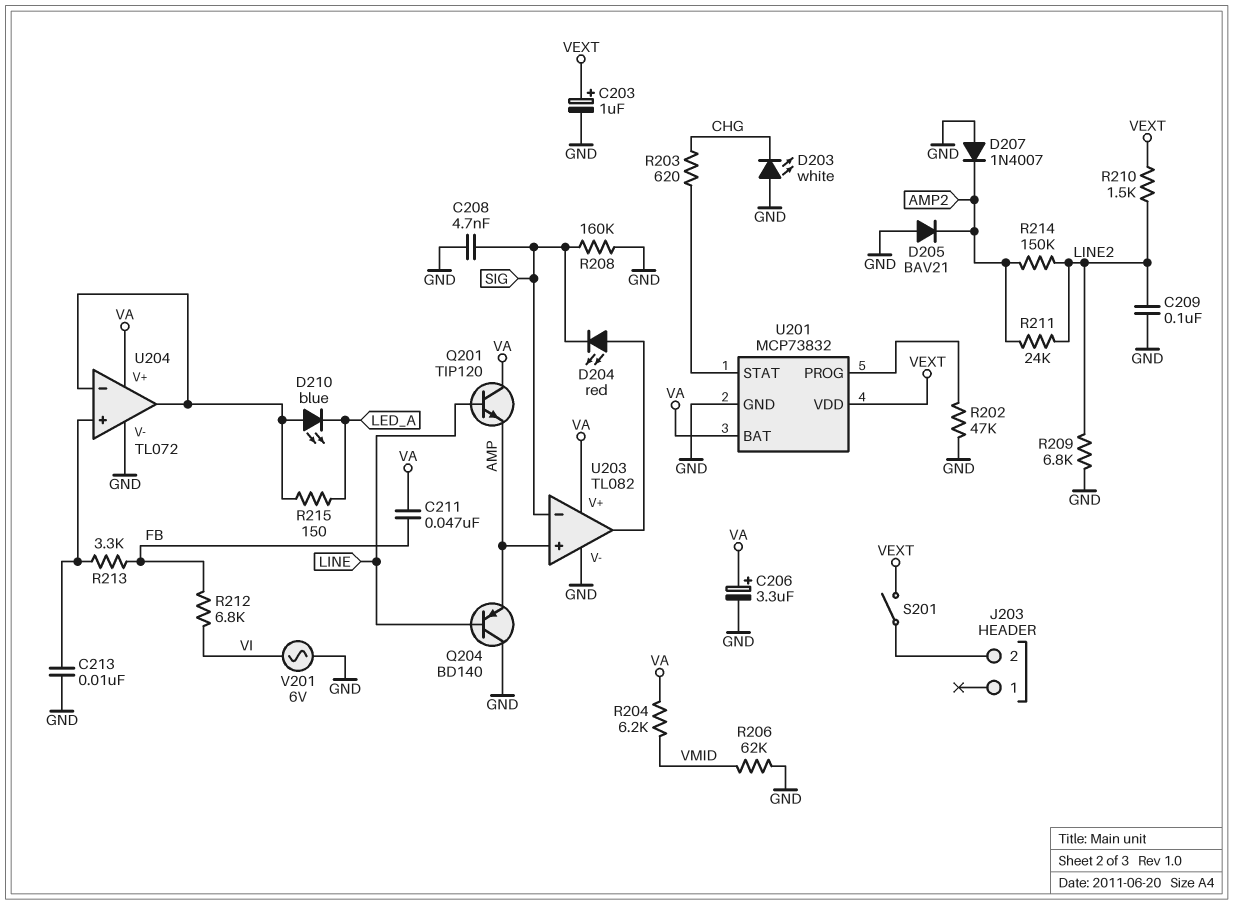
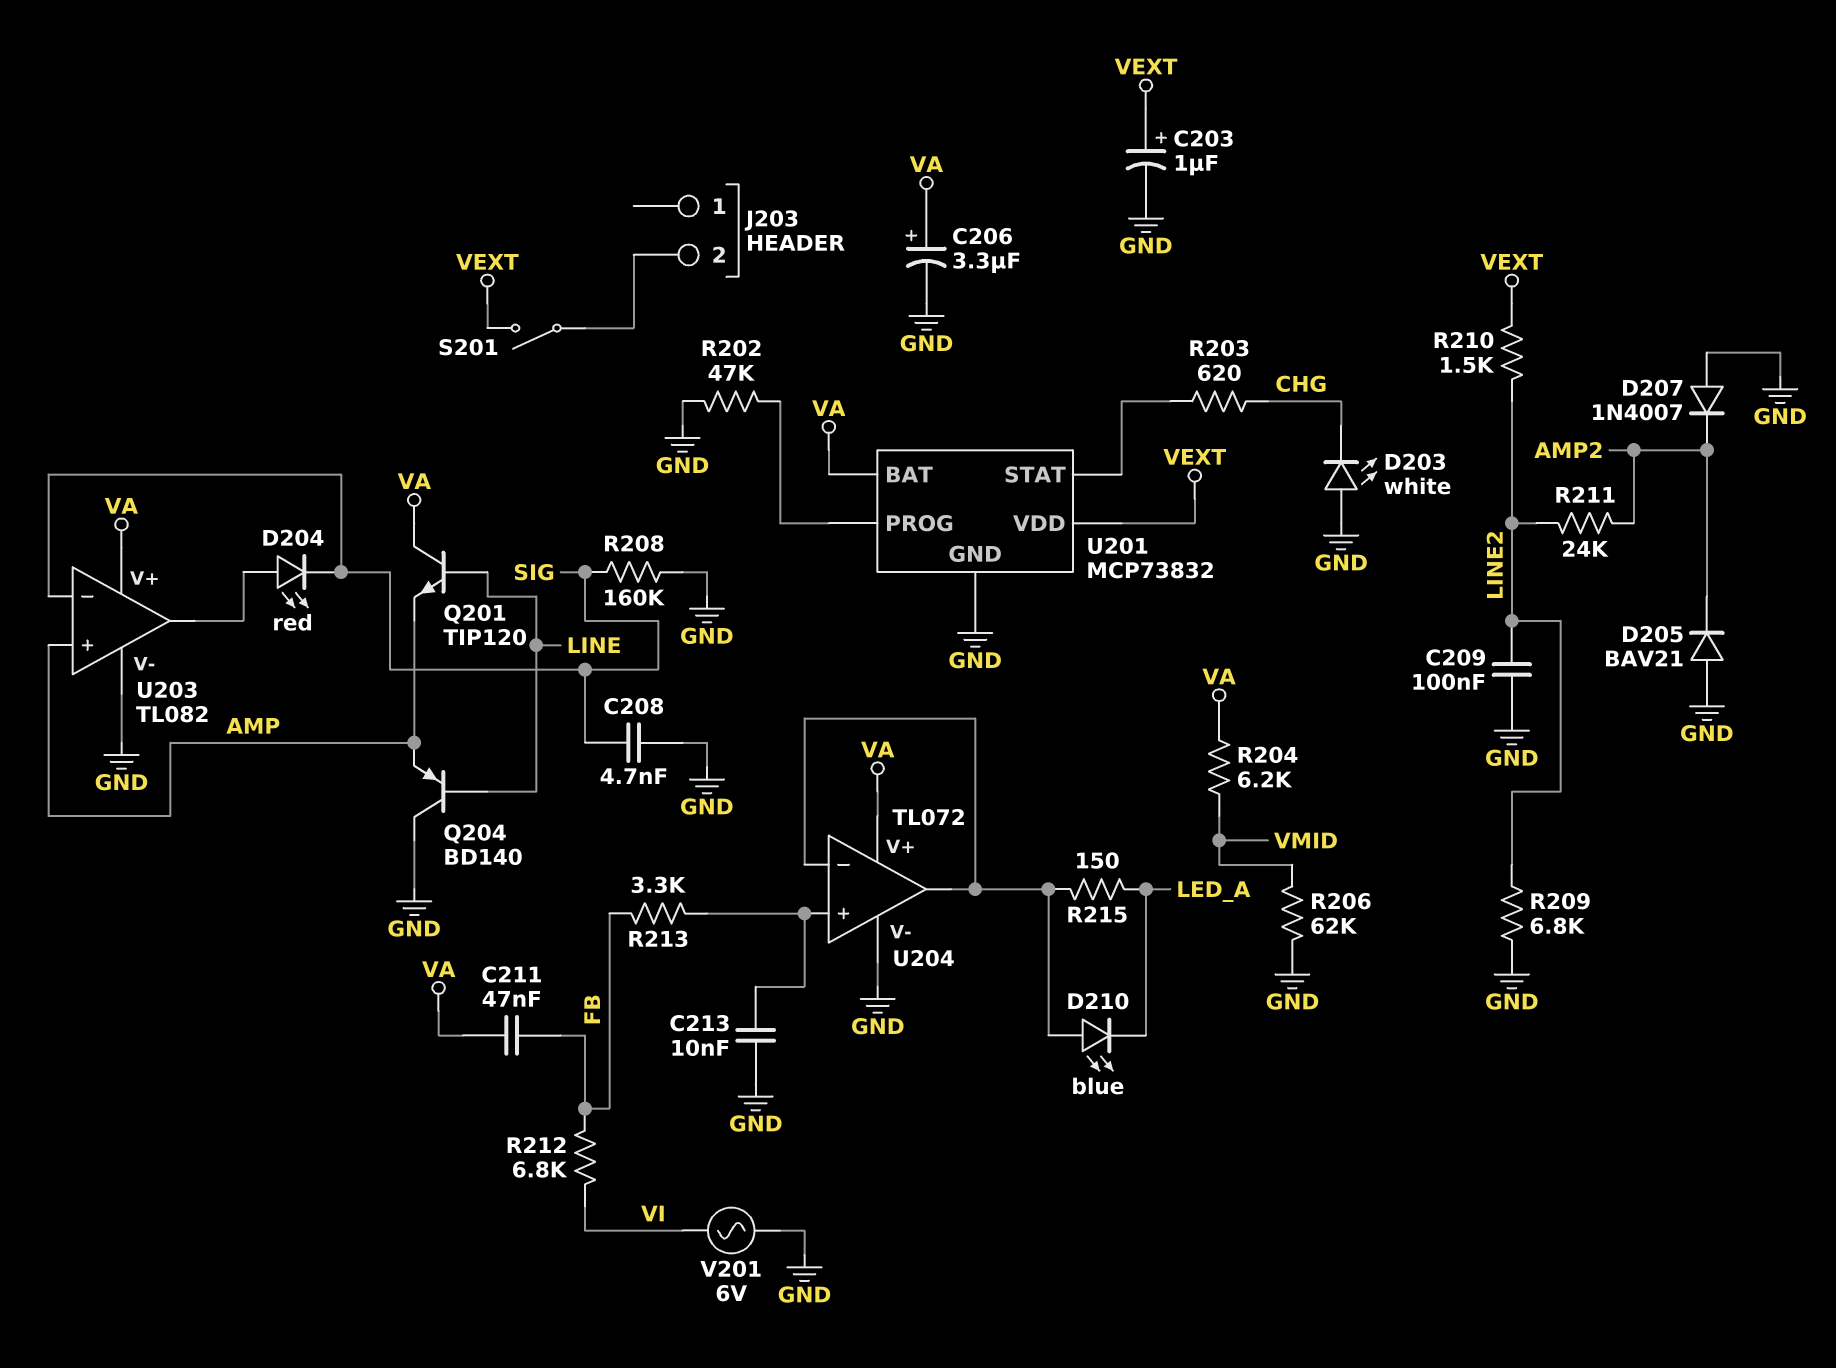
R214: 150k (AMP2, LINE2) -> none

